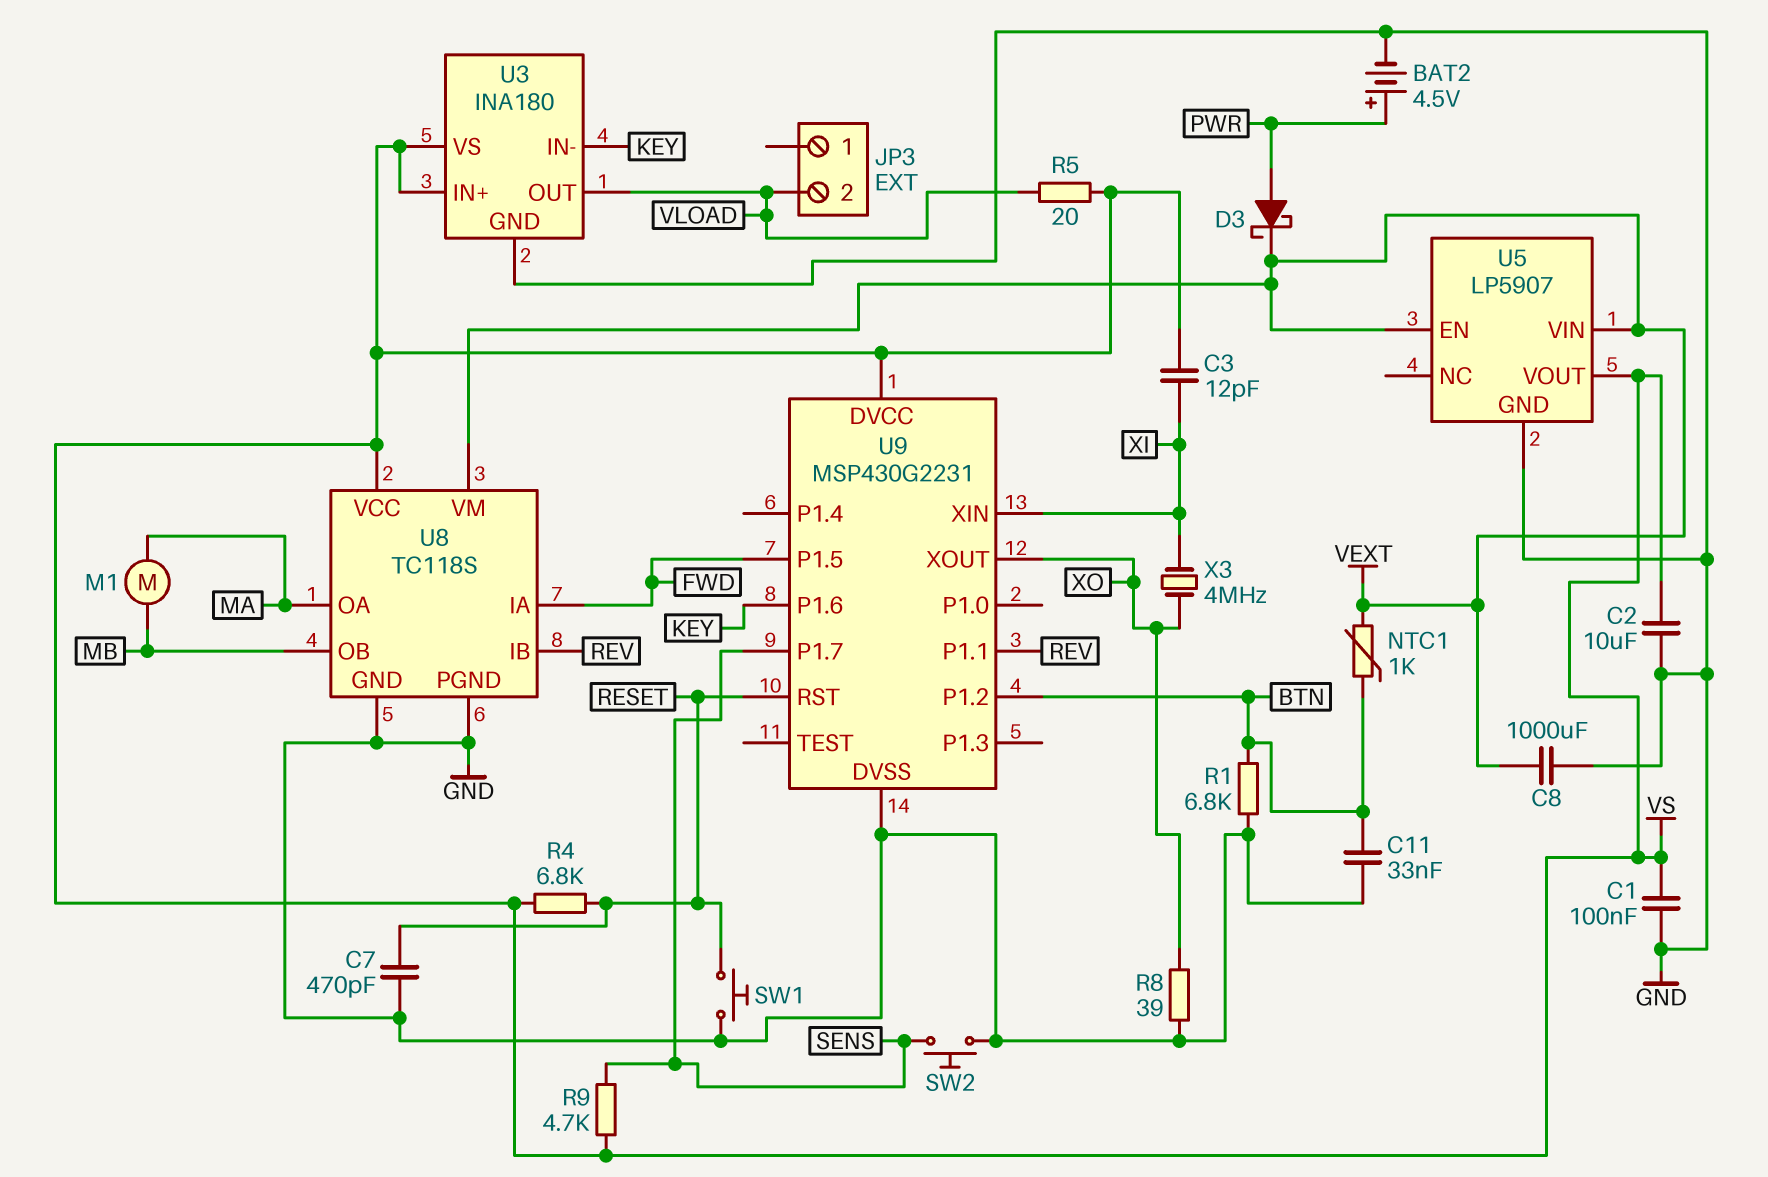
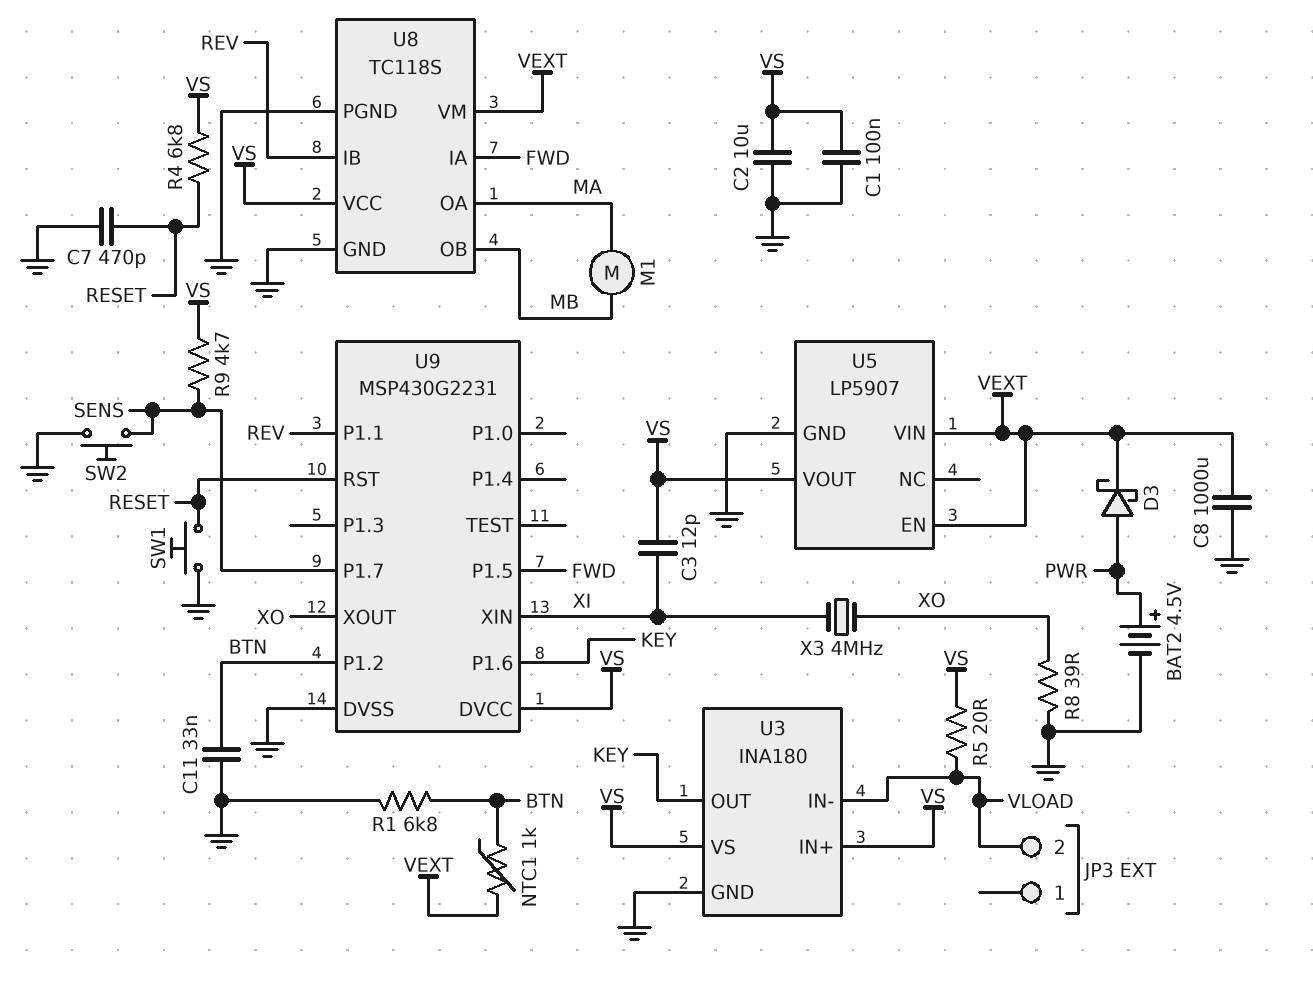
U3 pin IN-: KEY -> VLOAD
U3 pin OUT: VLOAD -> KEY

